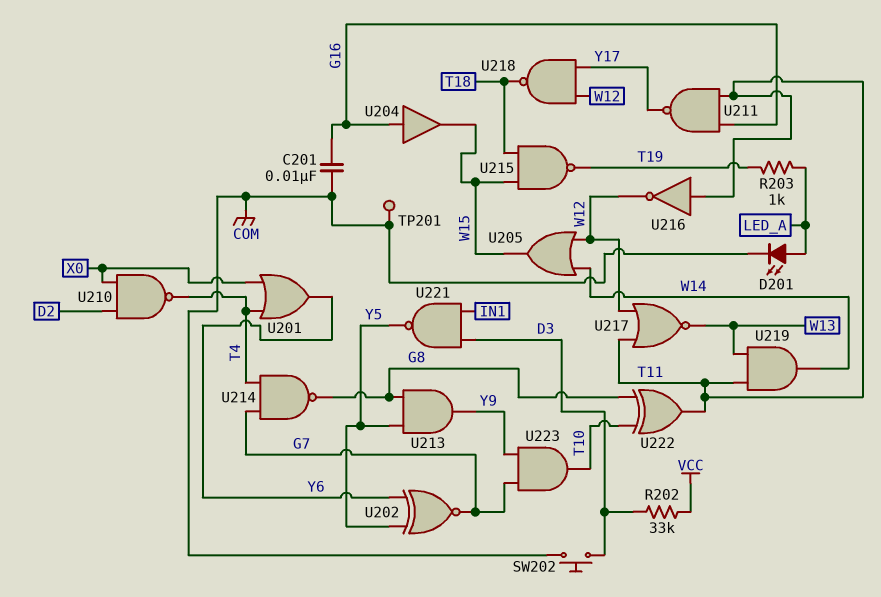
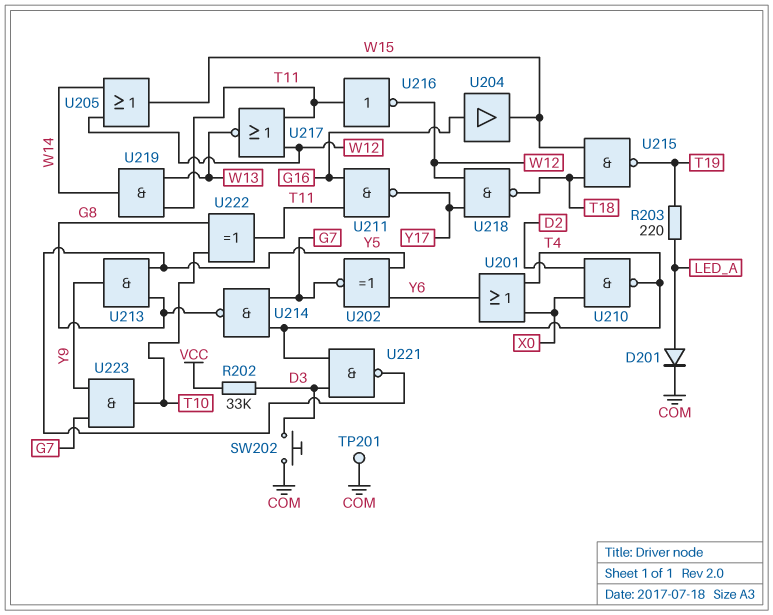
C201: 10nF (COM, G16) -> none
D201: LED (A LED_A, K COM) -> diode (A LED_A, K COM)
R203: 1k (LED_A, T19) -> 220 (LED_A, T19)
U221: NAND (in D3, in IN1, out Y5) -> NAND (in D3, in T4, out Y5)

